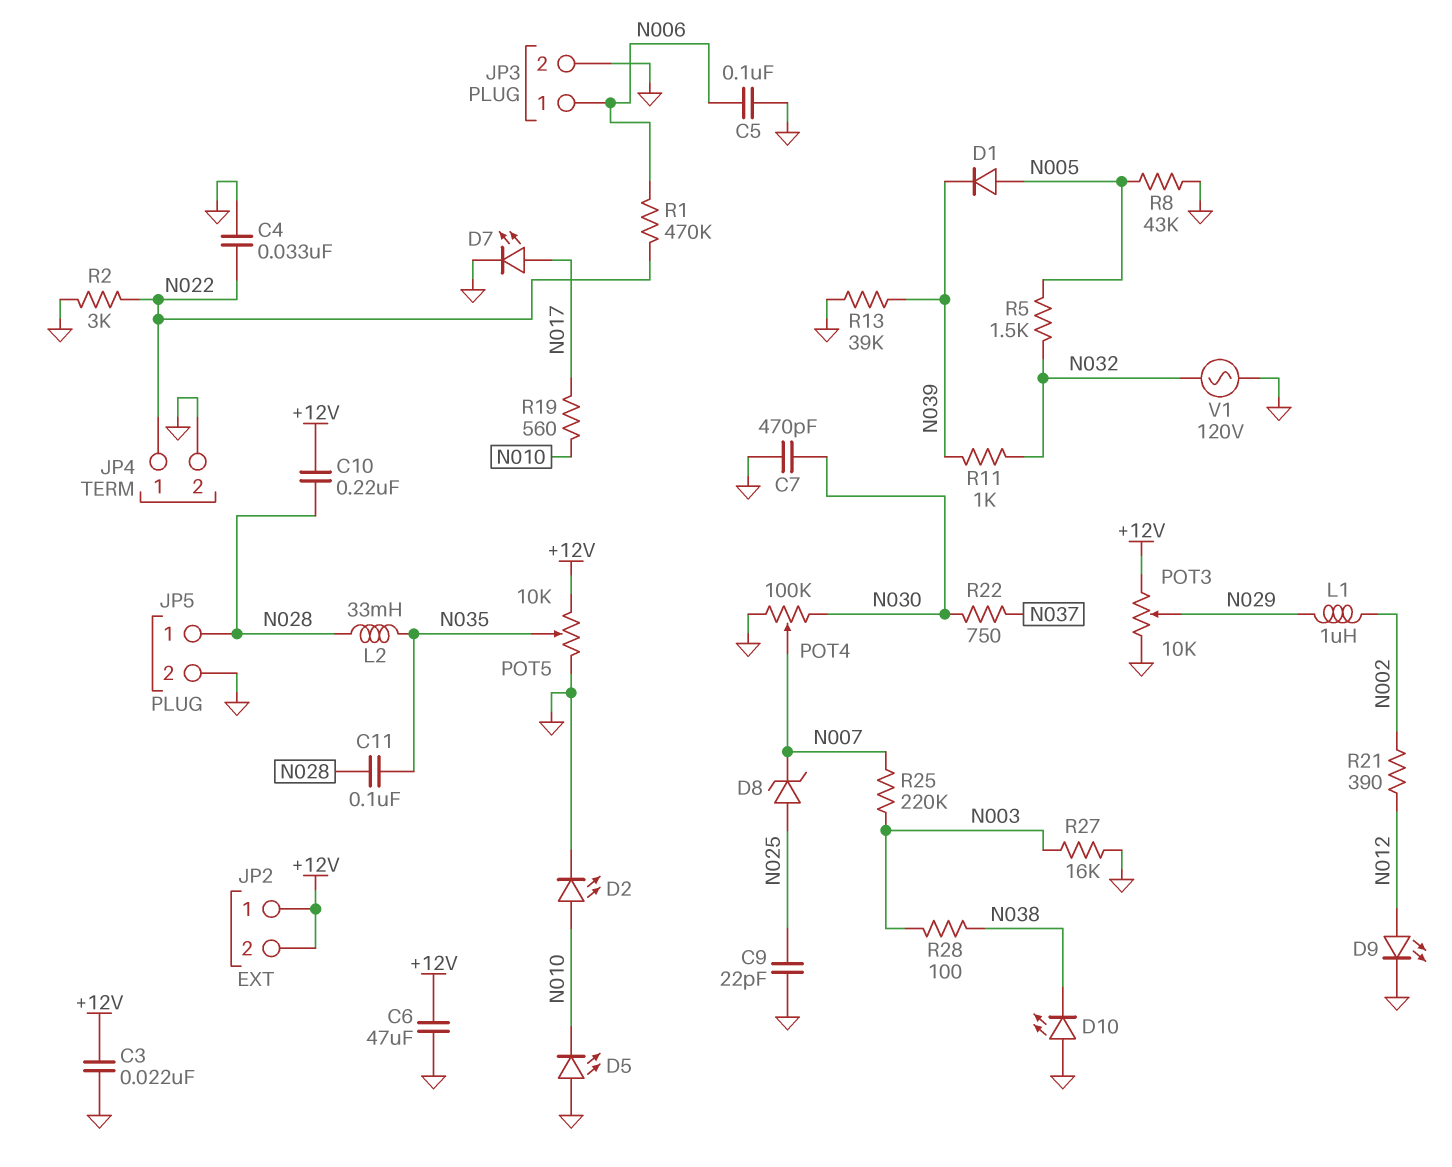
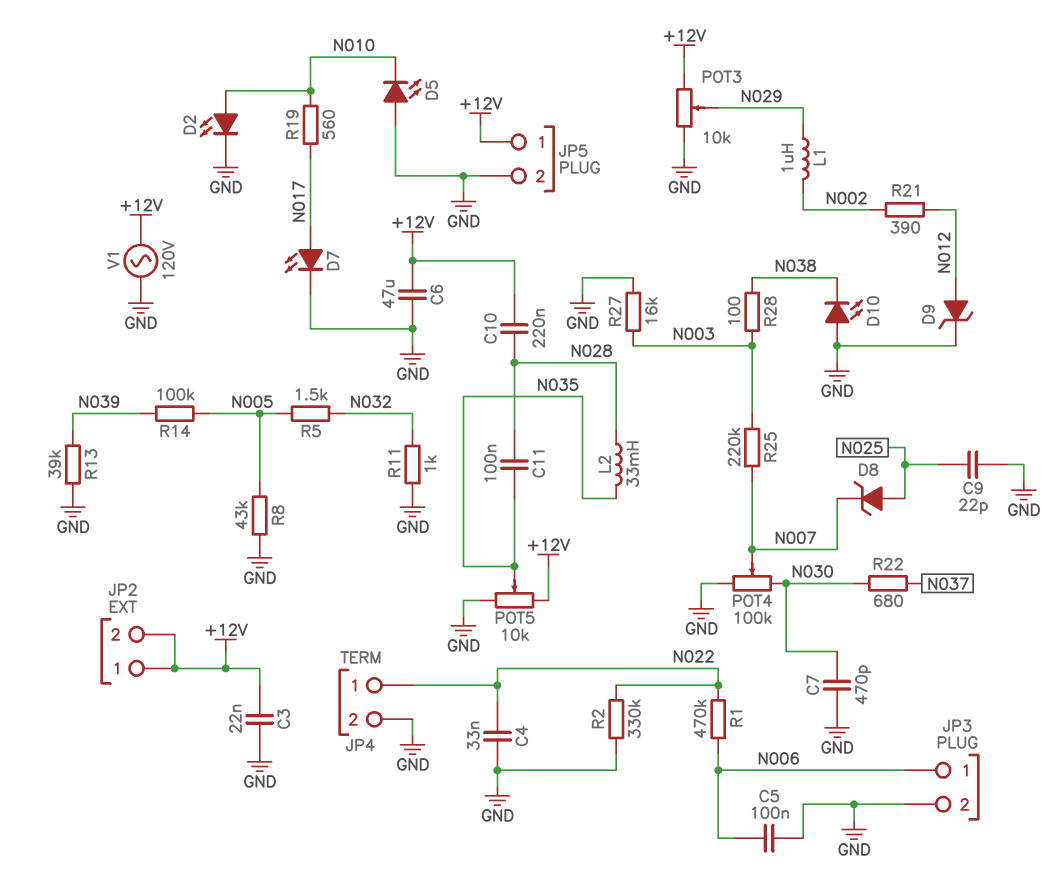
D1: diode (A N005, K N039) -> none
D9: LED (A N012, K GND) -> zener (A N012, K GND)
JP5 pin 1: N028 -> +12V
R2: 3k (GND, N022) -> 330k (GND, N022)
R11: 1k (N032, N039) -> 1k (GND, N032)
R14: none -> 100k (N005, N039)
R22: 750 (N030, N037) -> 680 (N030, N037)
V1: AC 120V (GND, N032) -> AC 120V (+12V, GND)

